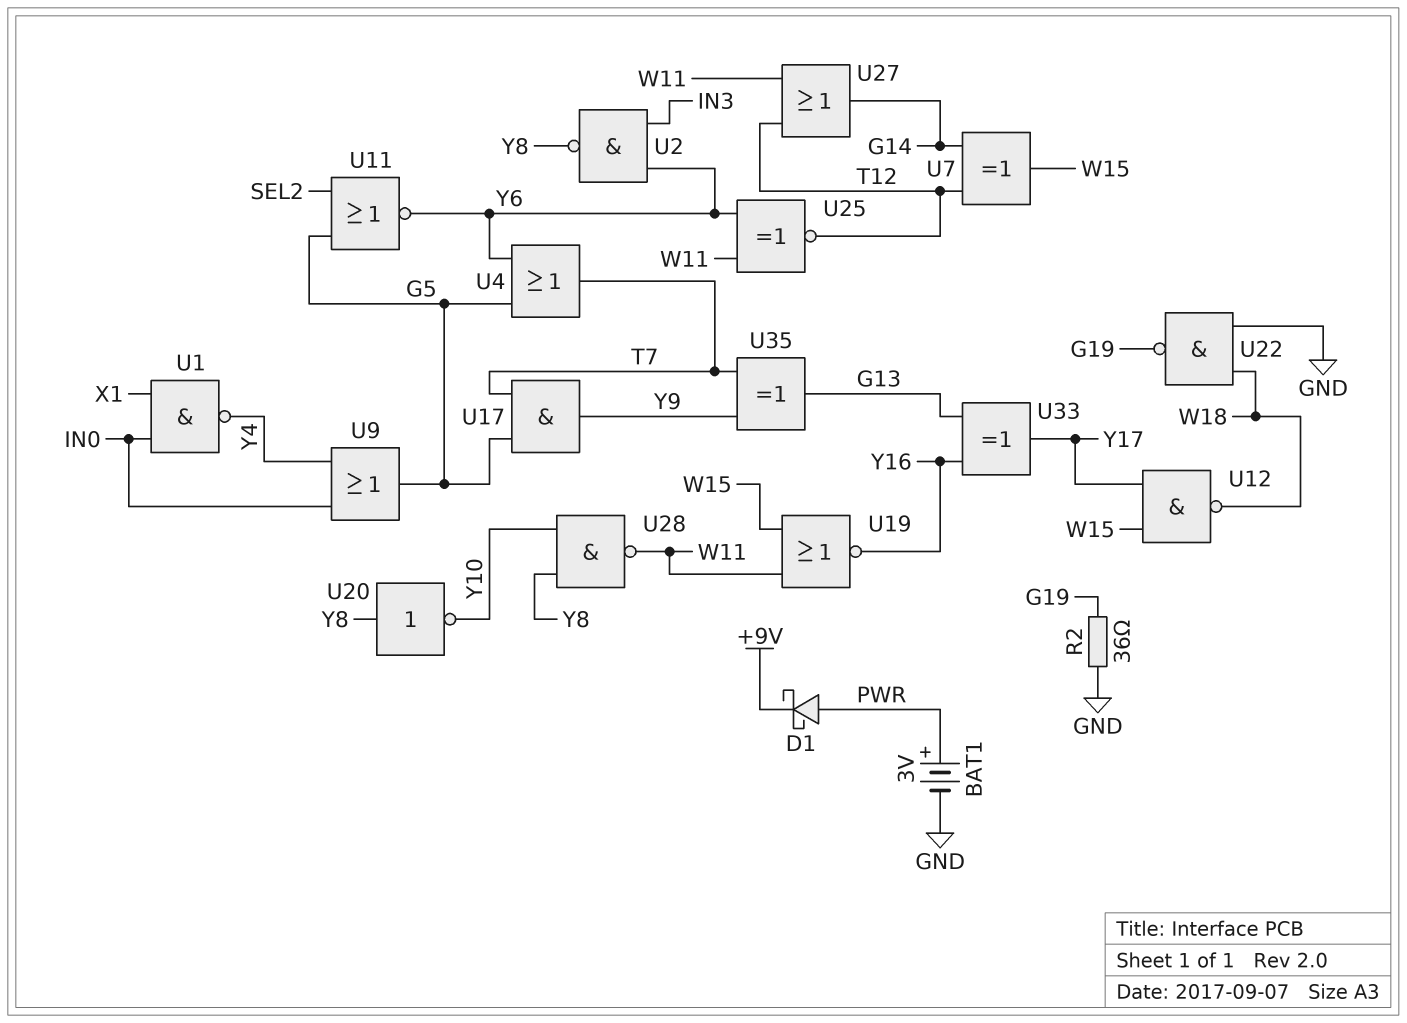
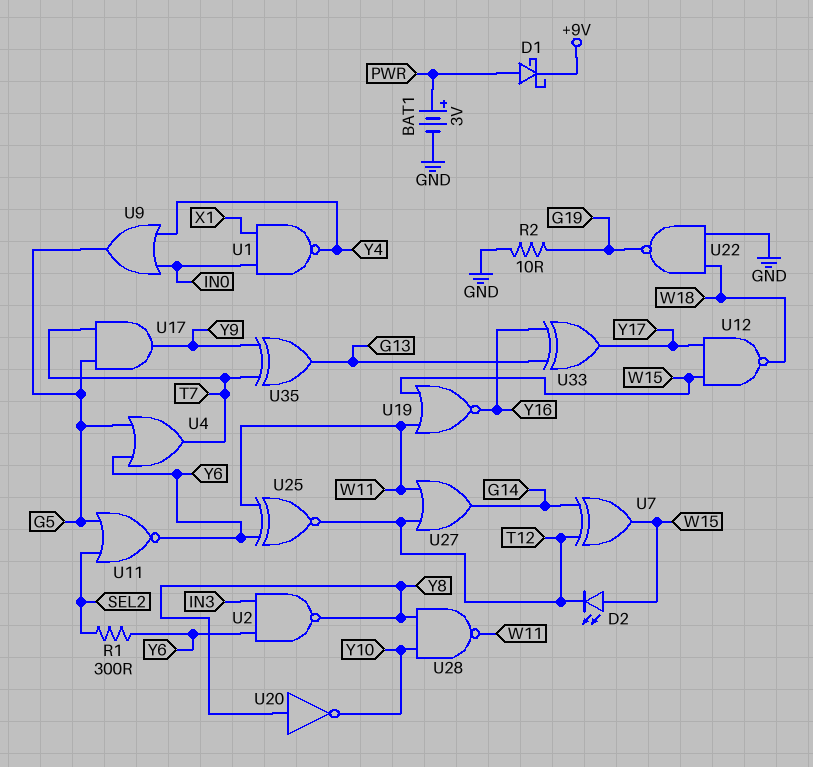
D2: none -> LED (A W15, K T12)
R1: none -> 300 (SEL2, Y6)
R2: 36 (G19, GND) -> 10 (G19, GND)

